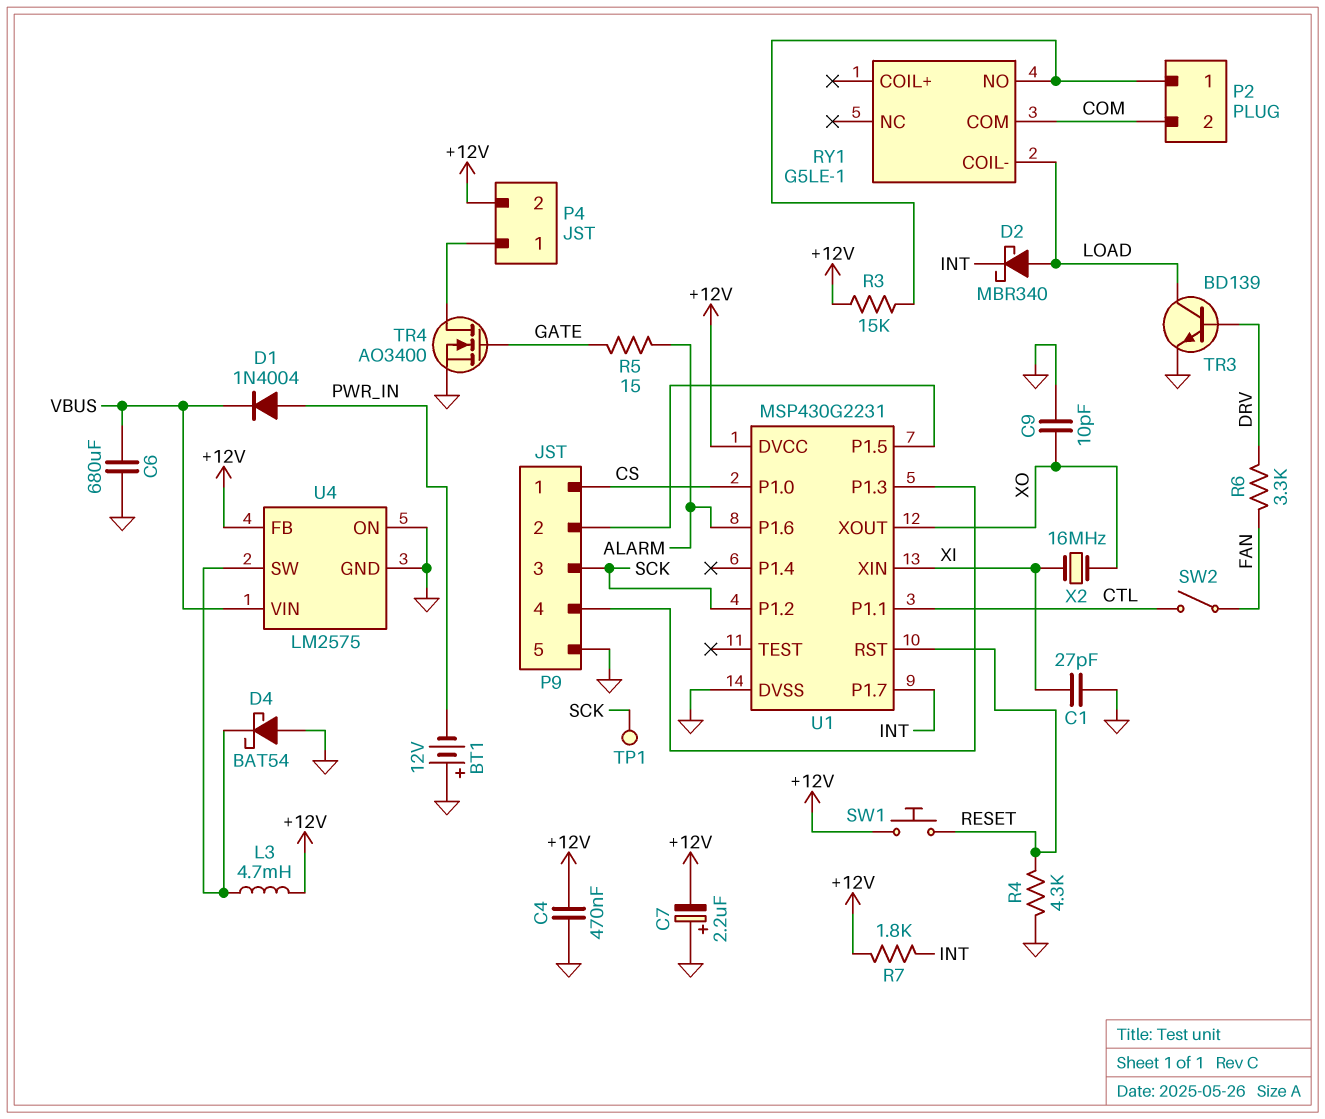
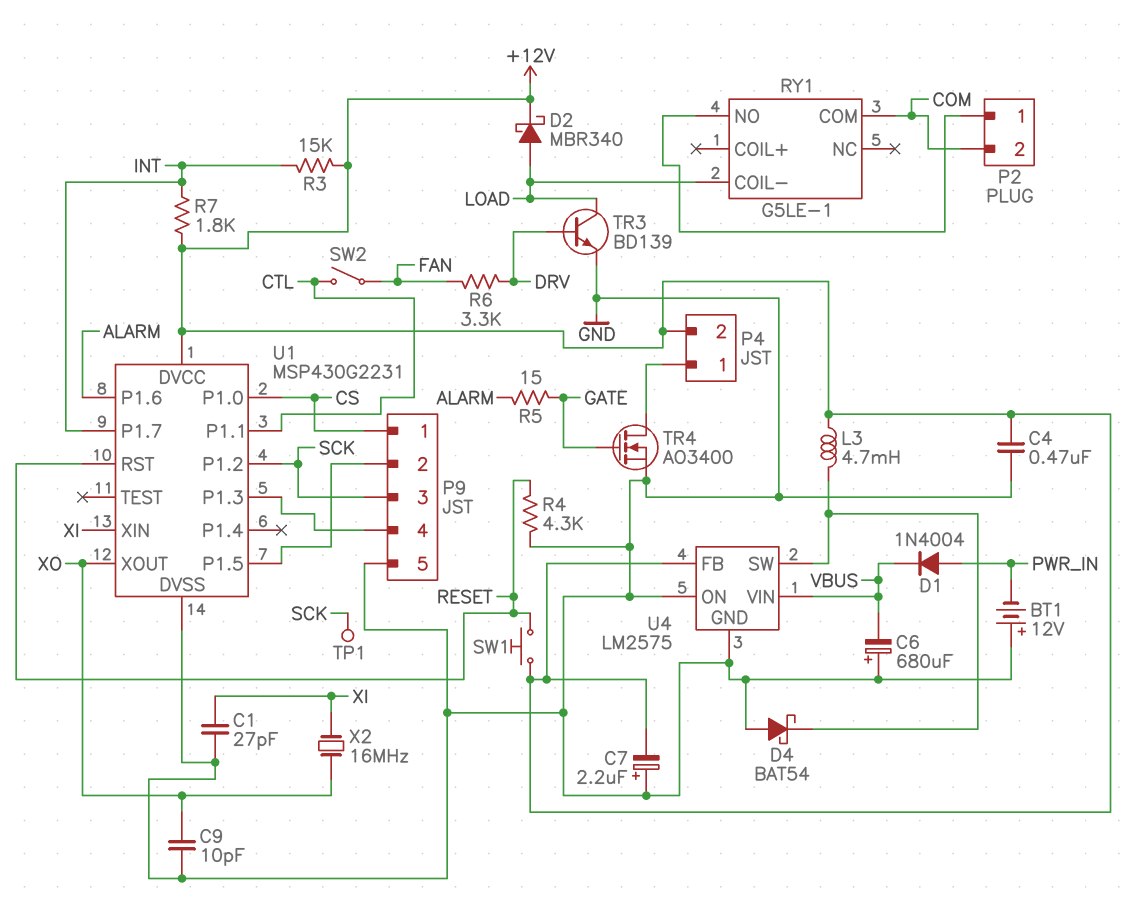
C6: 680uF (GND, VBUS) -> 680uF (plus GND, minus VBUS)
D2: schottky MBR340 (A LOAD, K INT) -> schottky MBR340 (A LOAD, K +12V)
R3: 15k (+12V, P2/1) -> 15k (+12V, INT)

